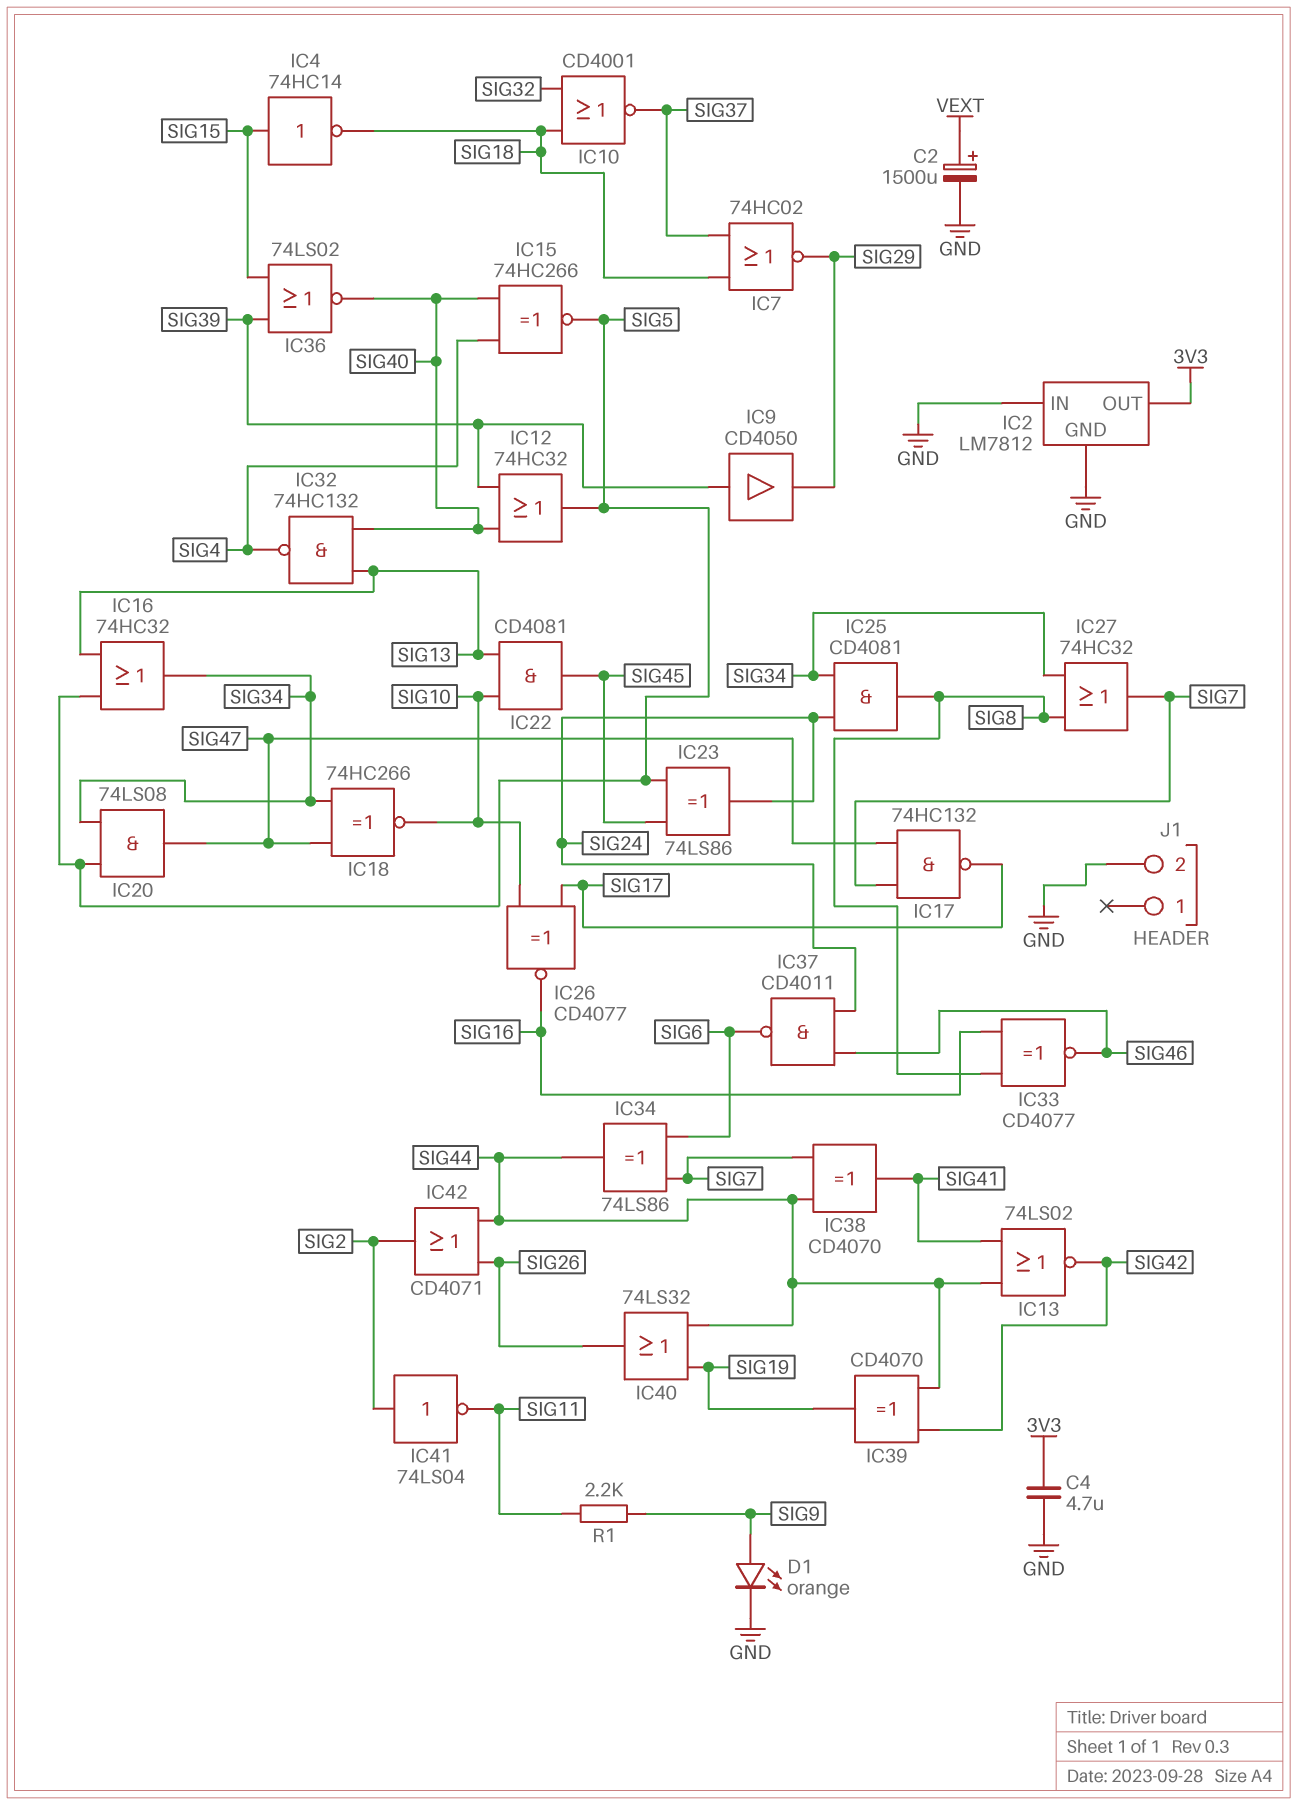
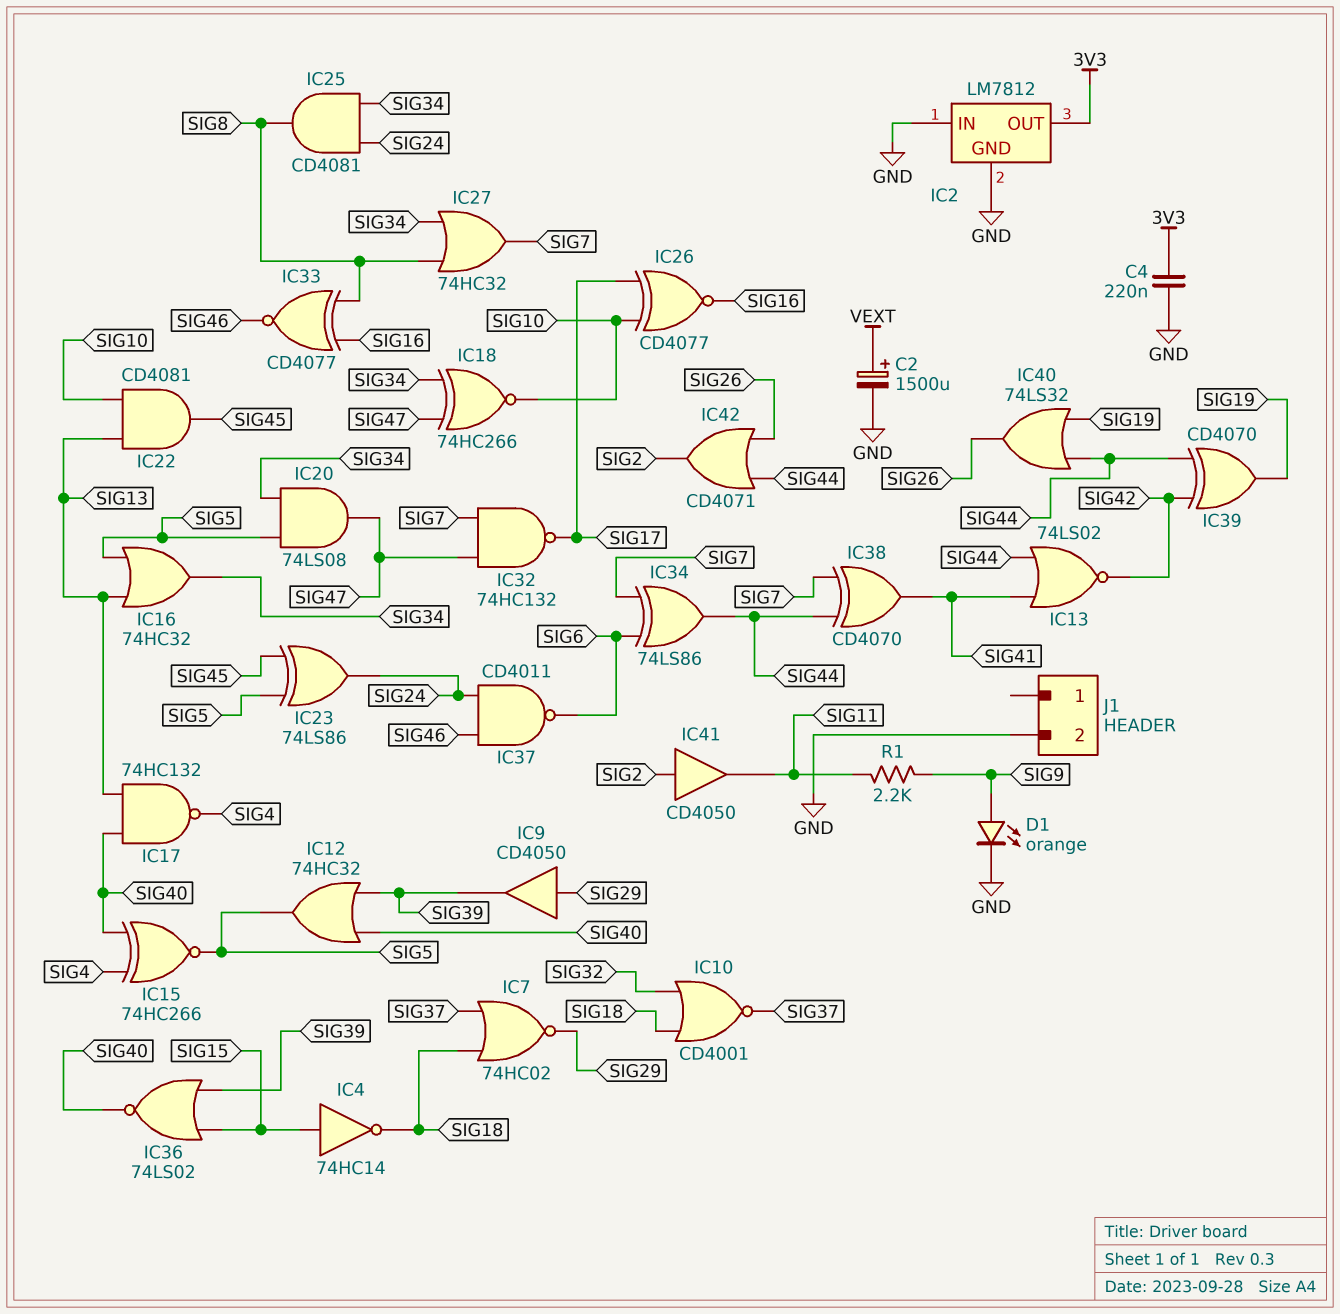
C4: 4.7uF (3V3, GND) -> 220nF (3V3, GND)
IC9: buffer CD4050 (in SIG39, out SIG29) -> buffer CD4050 (in SIG29, out SIG39)
IC17: NAND 74HC132 (in SIG7, in SIG47, out SIG17) -> NAND 74HC132 (in SIG13, in SIG40, out SIG4)
IC32: NAND 74HC132 (in SIG13, in SIG40, out SIG4) -> NAND 74HC132 (in SIG7, in SIG47, out SIG17)
IC41: NOT 74LS04 (in SIG2, out SIG11) -> buffer CD4050 (in SIG2, out SIG11)

